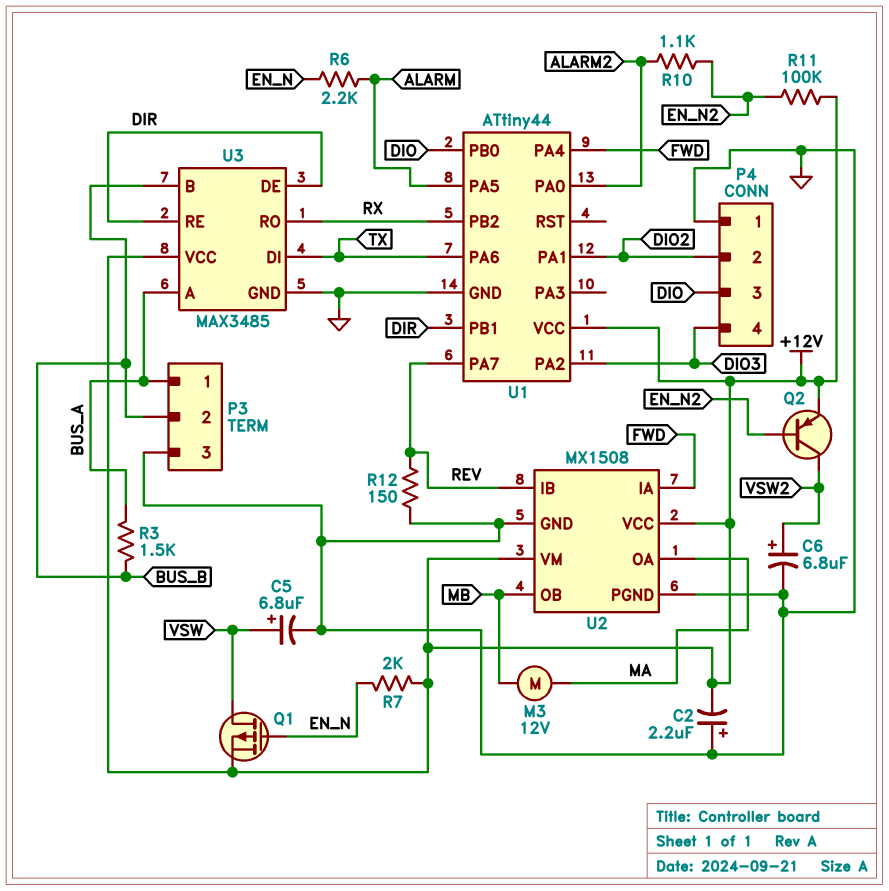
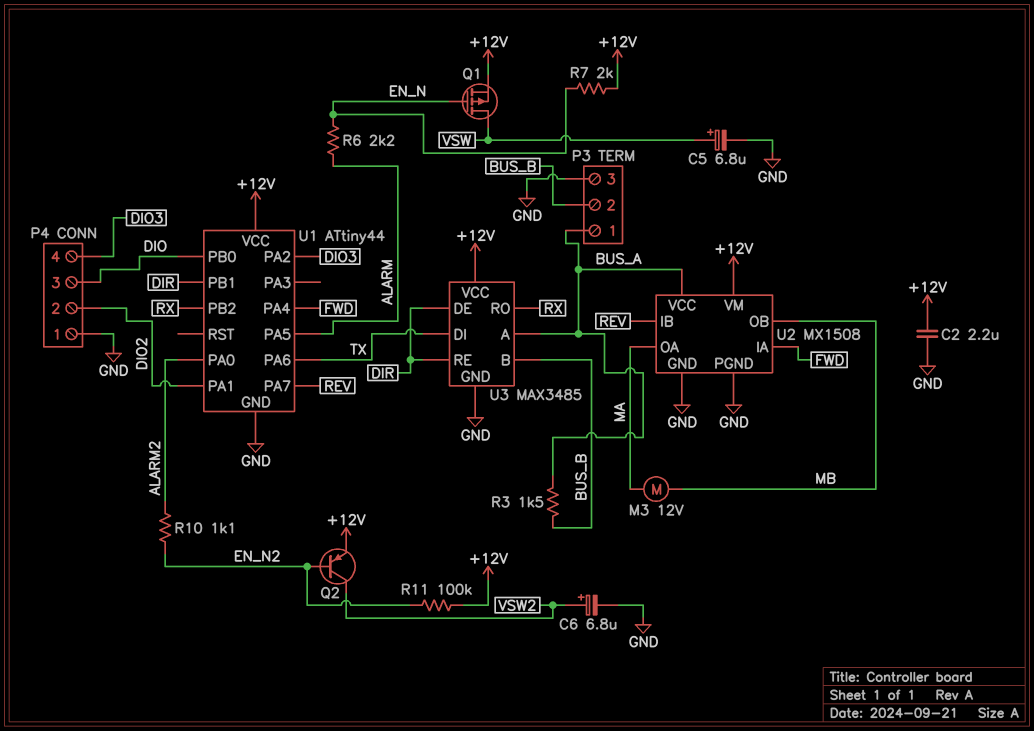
C2: 2.2uF (plus GND, minus +12V) -> 2.2uF (+12V, GND)
R12: 150 (GND, REV) -> none
U2 pin VCC: +12V -> BUS_A

